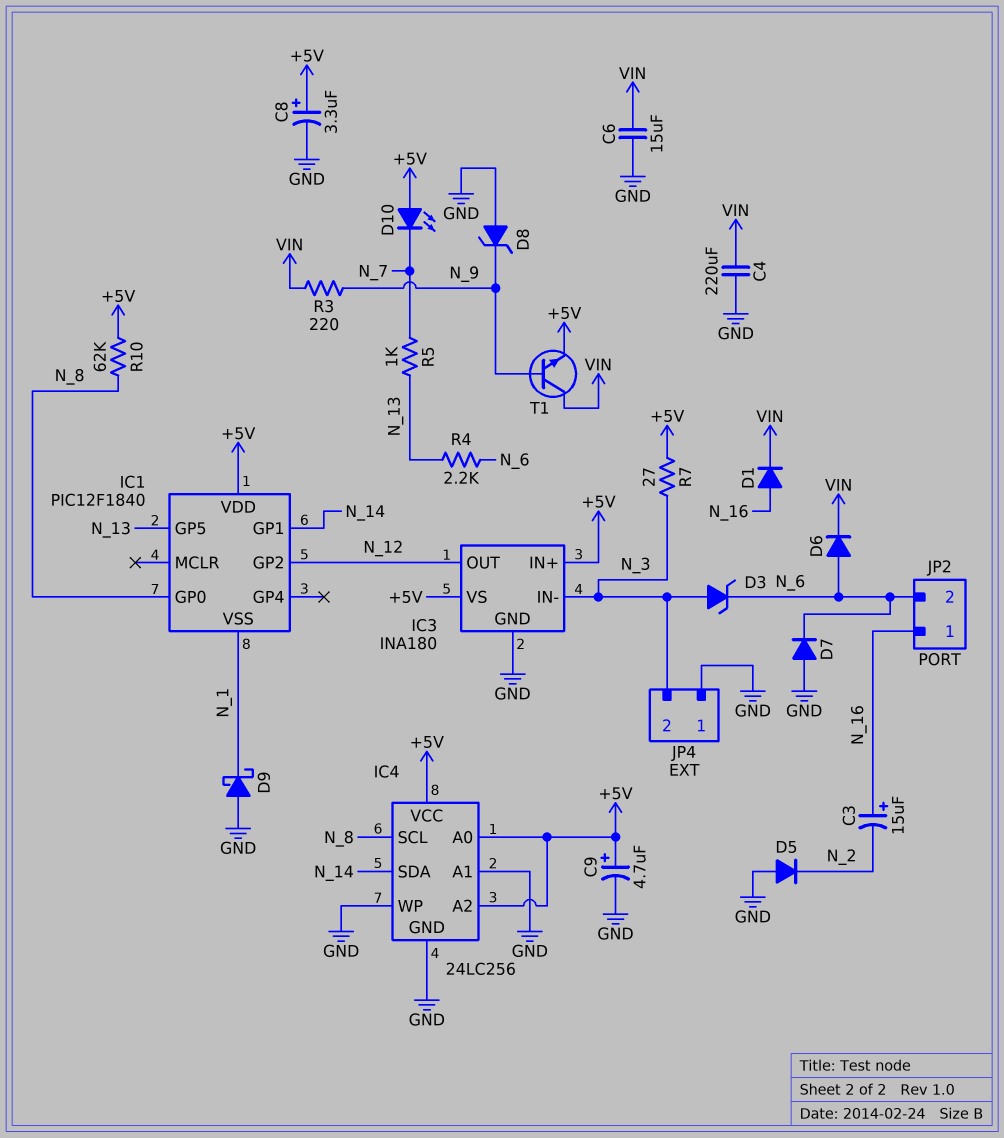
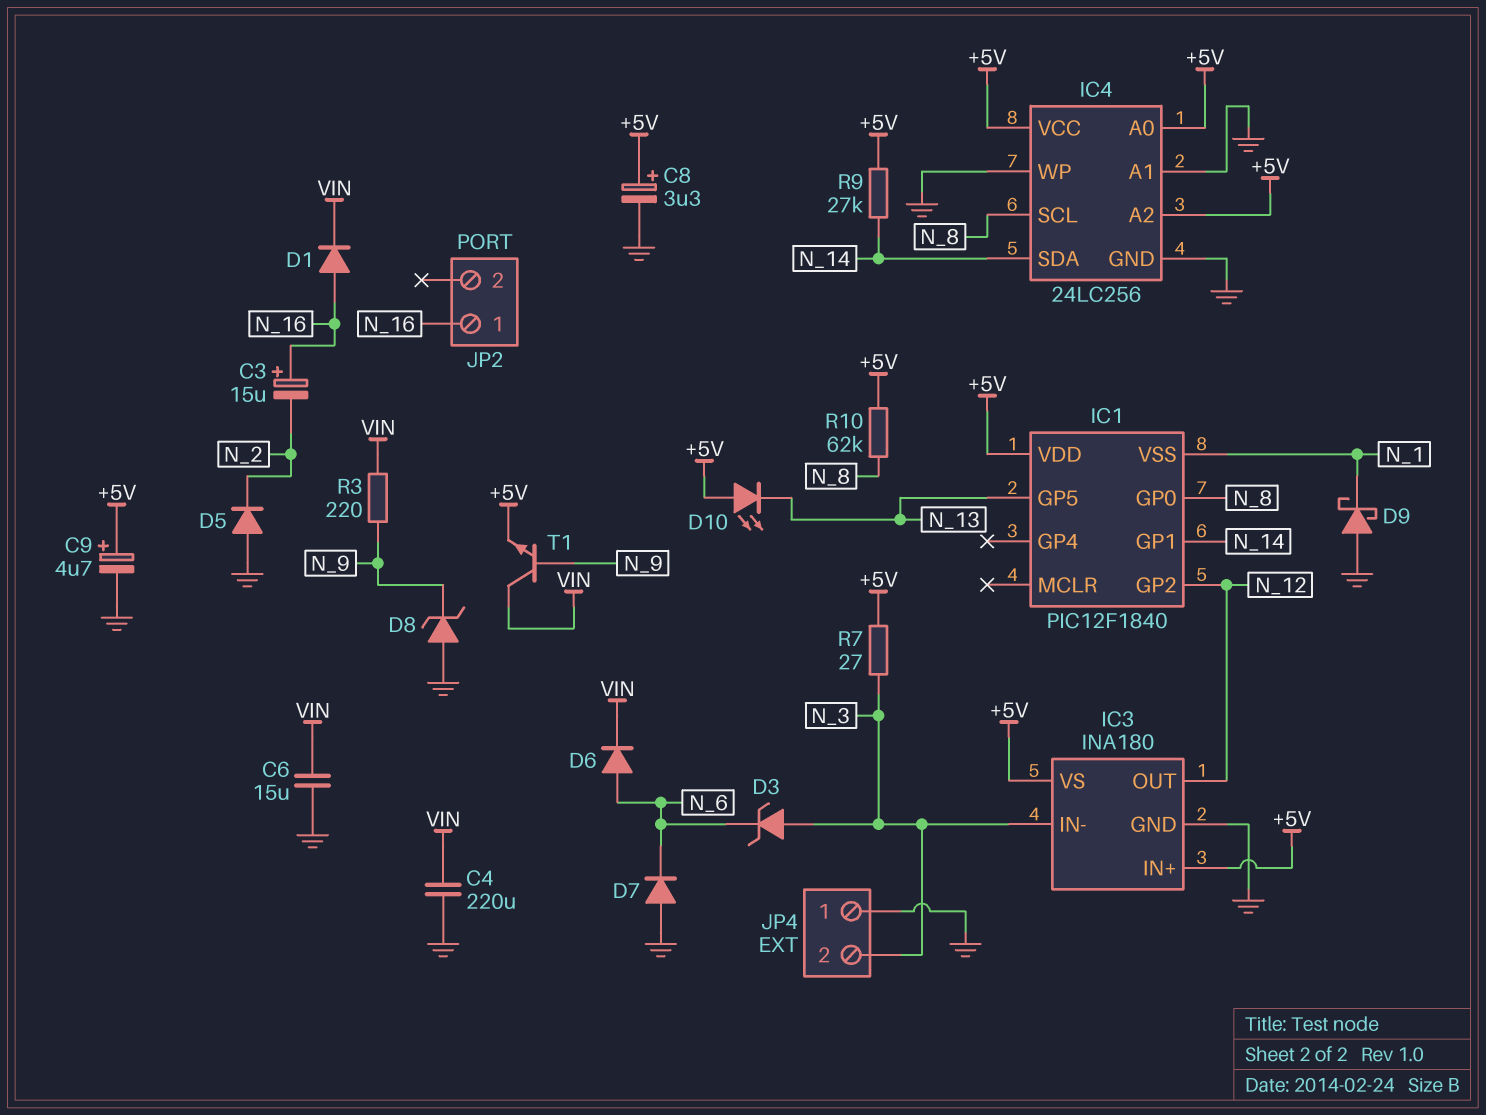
D10: LED (A +5V, K N_7) -> LED (A +5V, K N_13)
JP2 pin 2: N_6 -> none
R4: 2.2k (N_6, N_13) -> none
R5: 1k (N_7, N_13) -> none
R9: none -> 27k (+5V, N_14)

